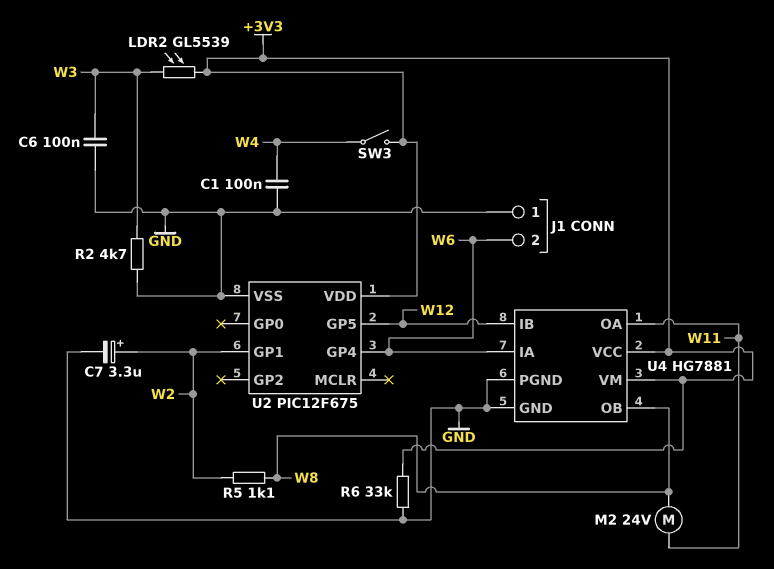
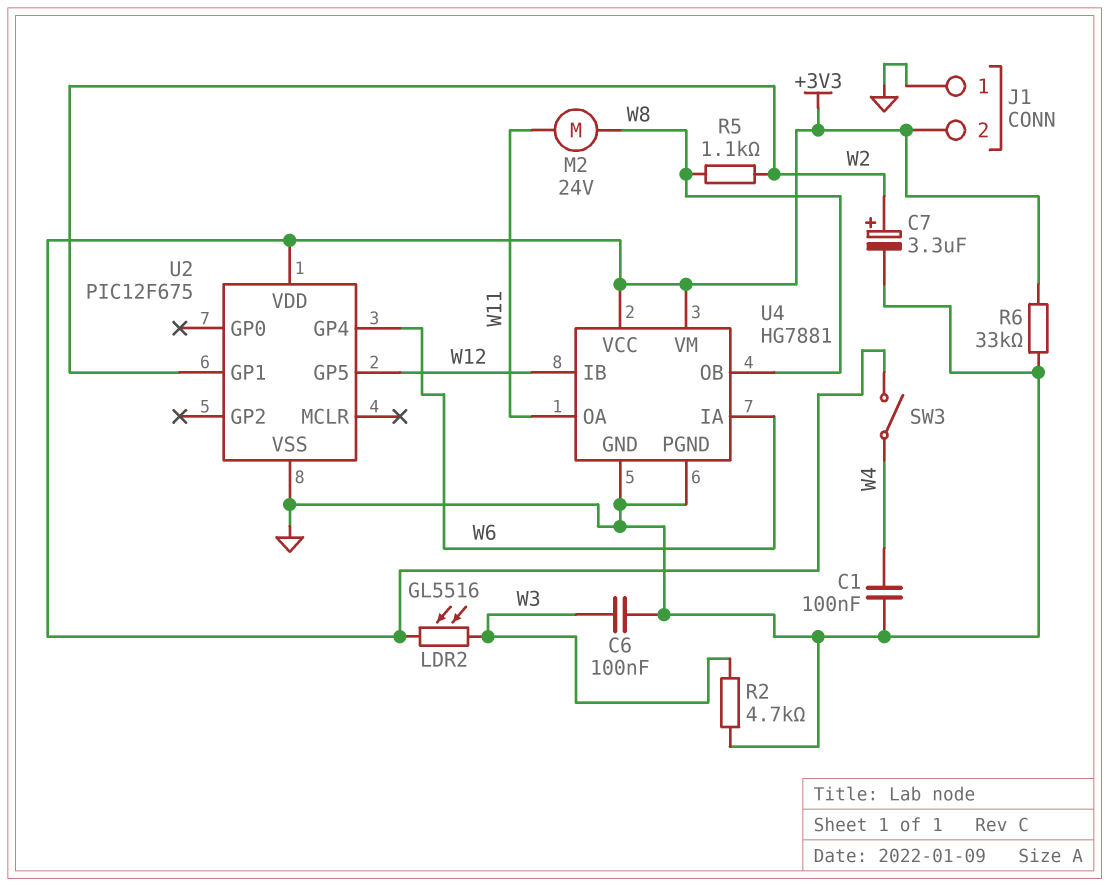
J1 pin 2: W6 -> +3V3
LDR2: GL5539 (+3V3, W3) -> GL5516 (+3V3, W3)

